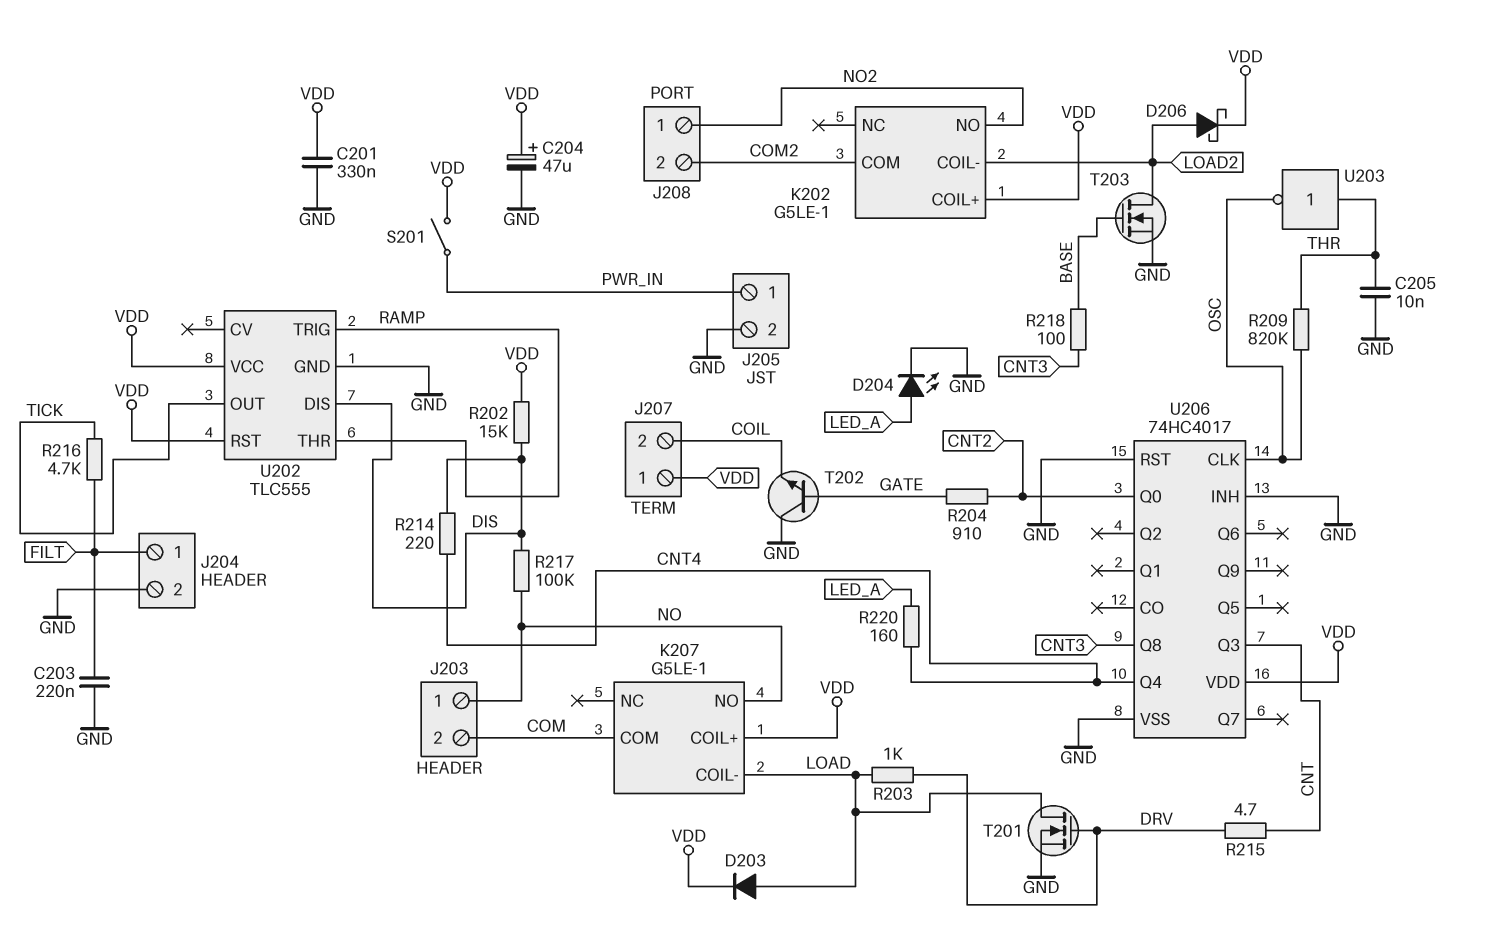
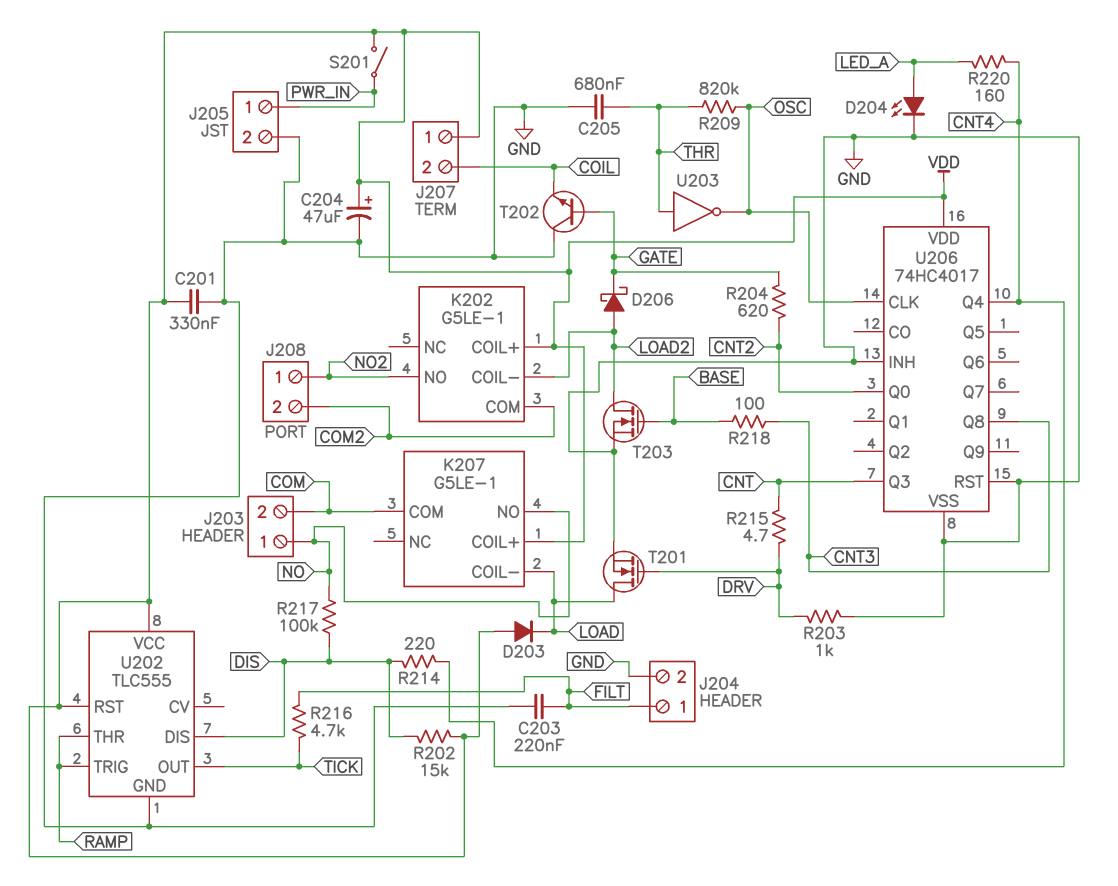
C205: 10nF (GND, THR) -> 680nF (GND, THR)
D203: diode (A LOAD, K VDD) -> diode (A VDD, K LOAD)
D206: schottky (A LOAD2, K VDD) -> schottky (A LOAD2, K GATE)
R203: 1k (DRV, LOAD) -> 1k (DRV, GND)
R204: 910 (CNT2, GATE) -> 620 (CNT2, GATE)

